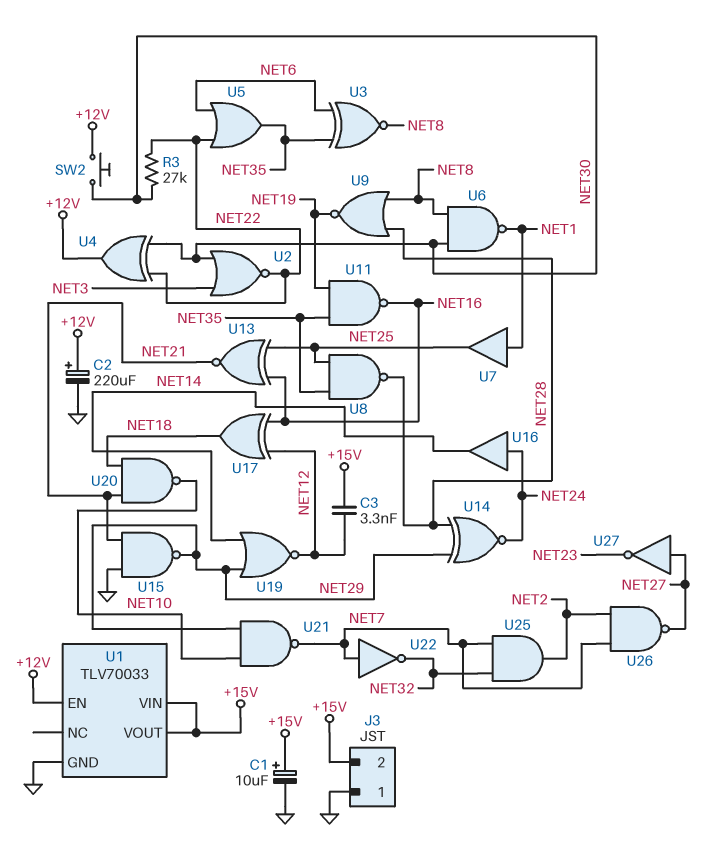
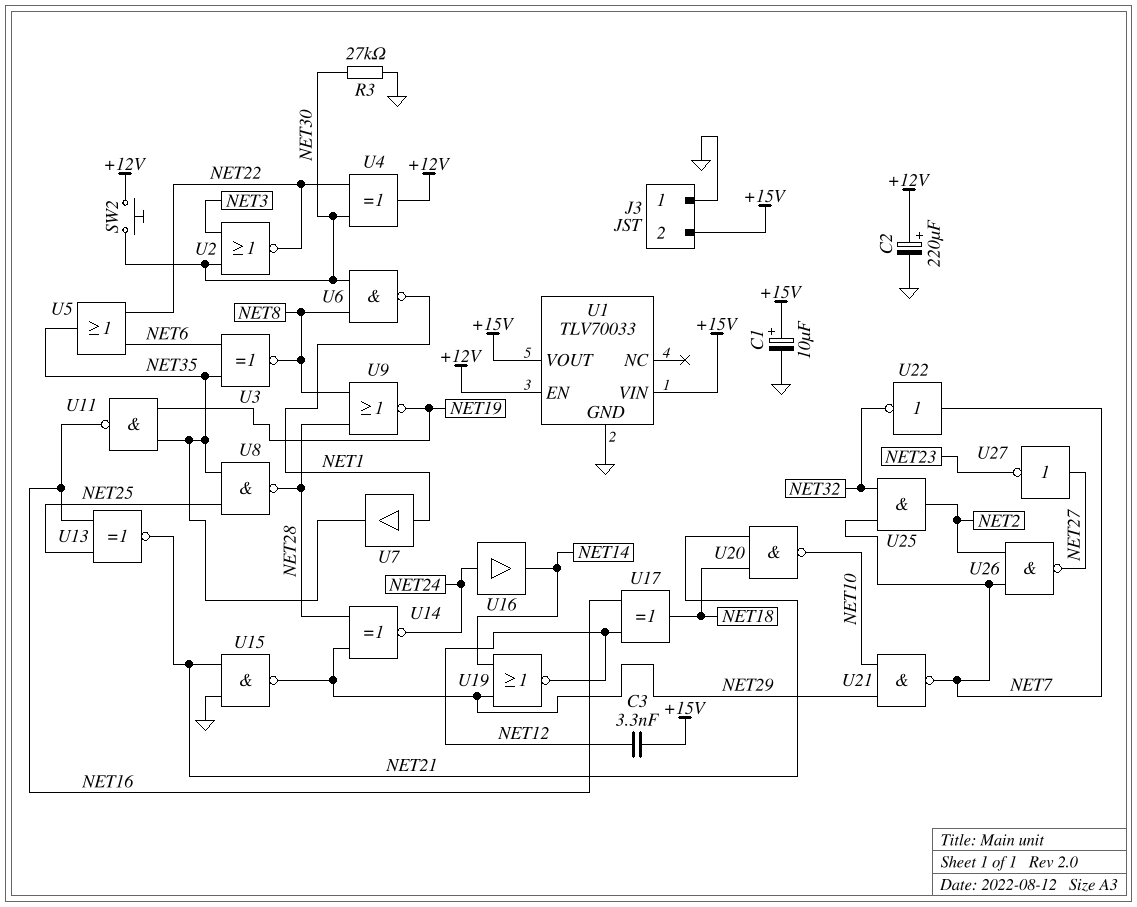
R3: 27k (NET22, NET30) -> 27k (GND, NET30)
U7: buffer (in NET1, out NET25) -> buffer (in NET1, out NET35)

